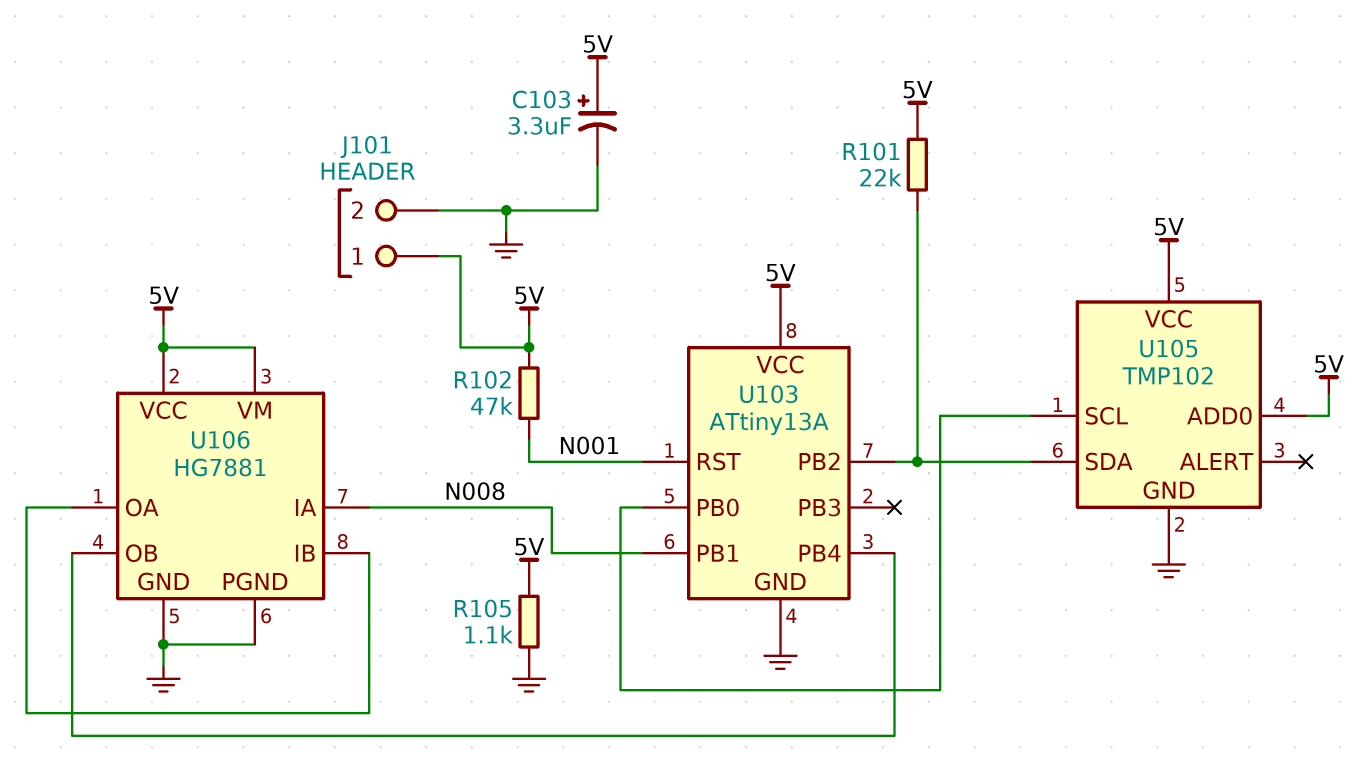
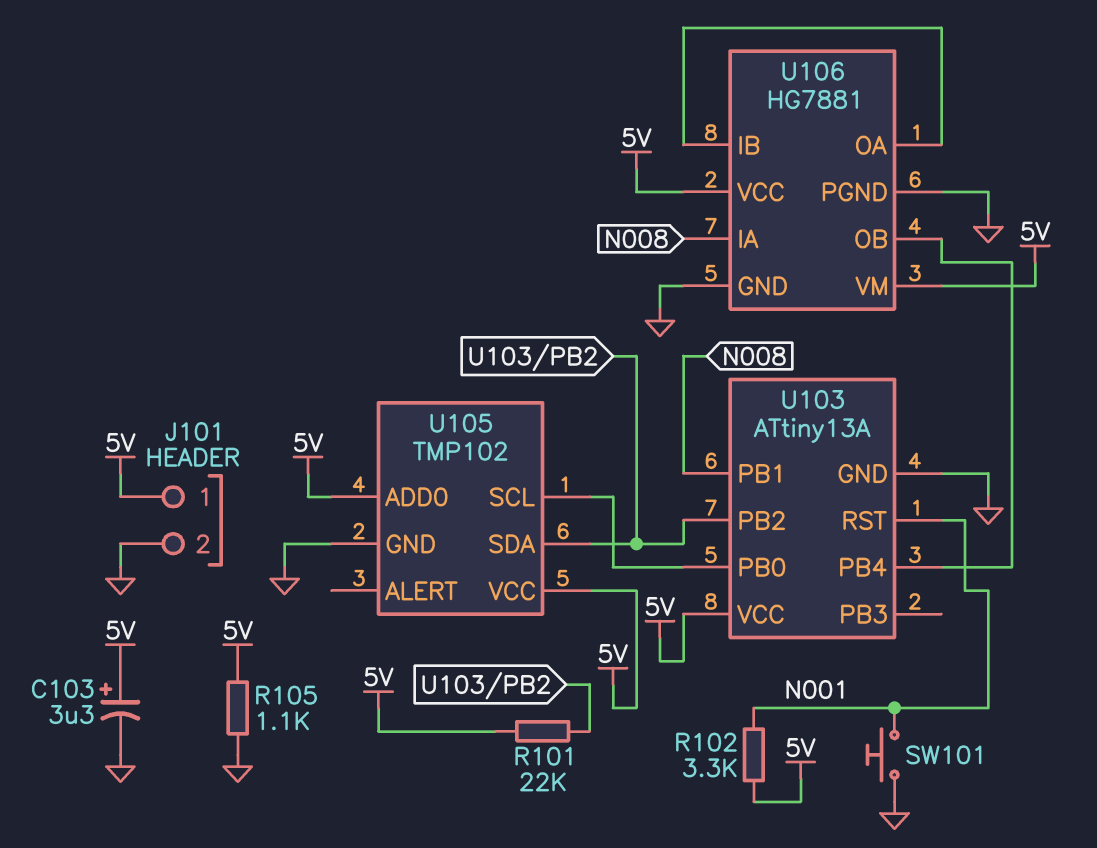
R102: 47k (5V, N001) -> 3.3k (5V, N001)
SW101: none -> button (GND, N001)

